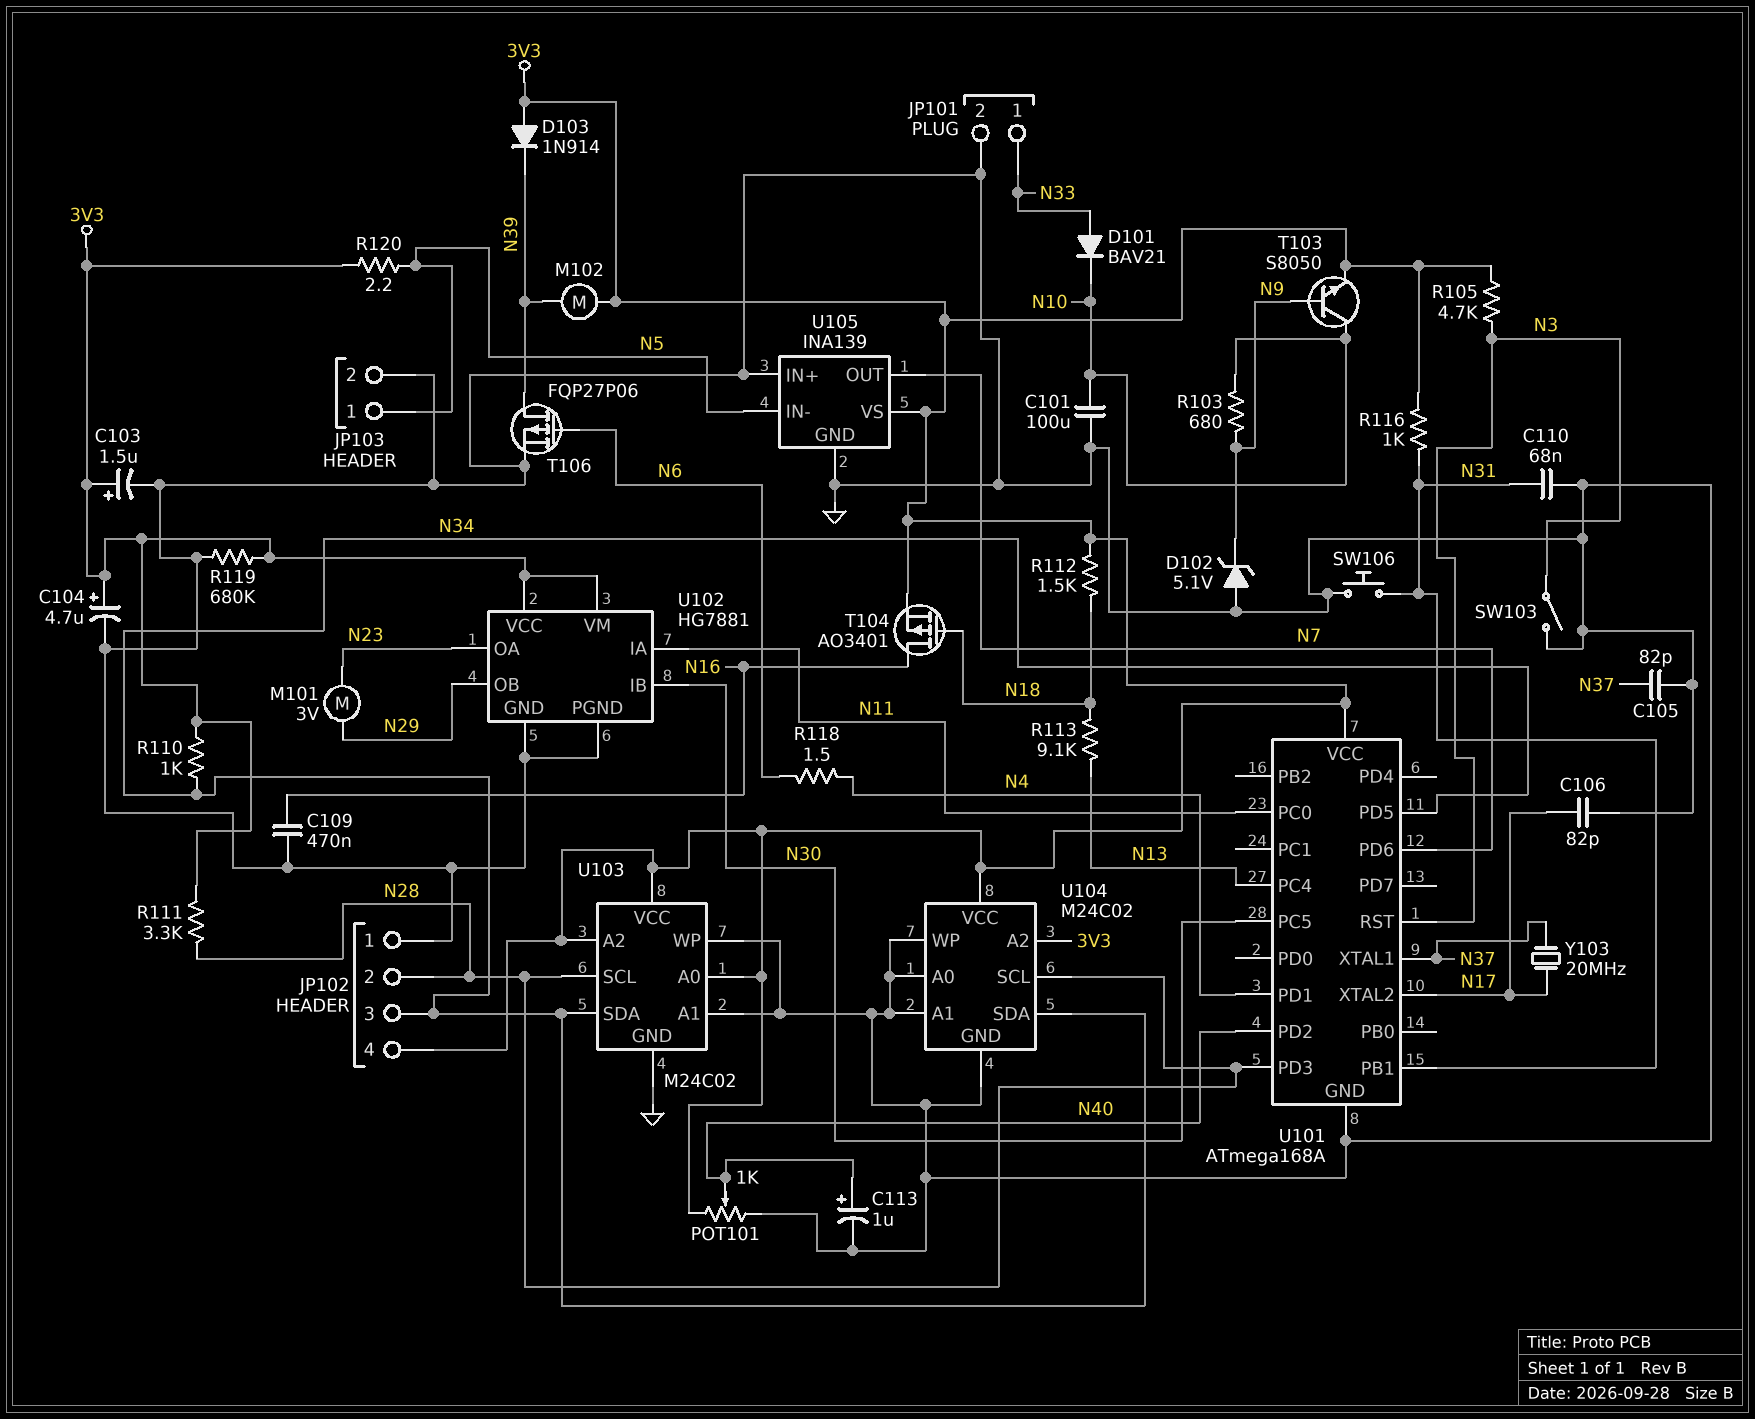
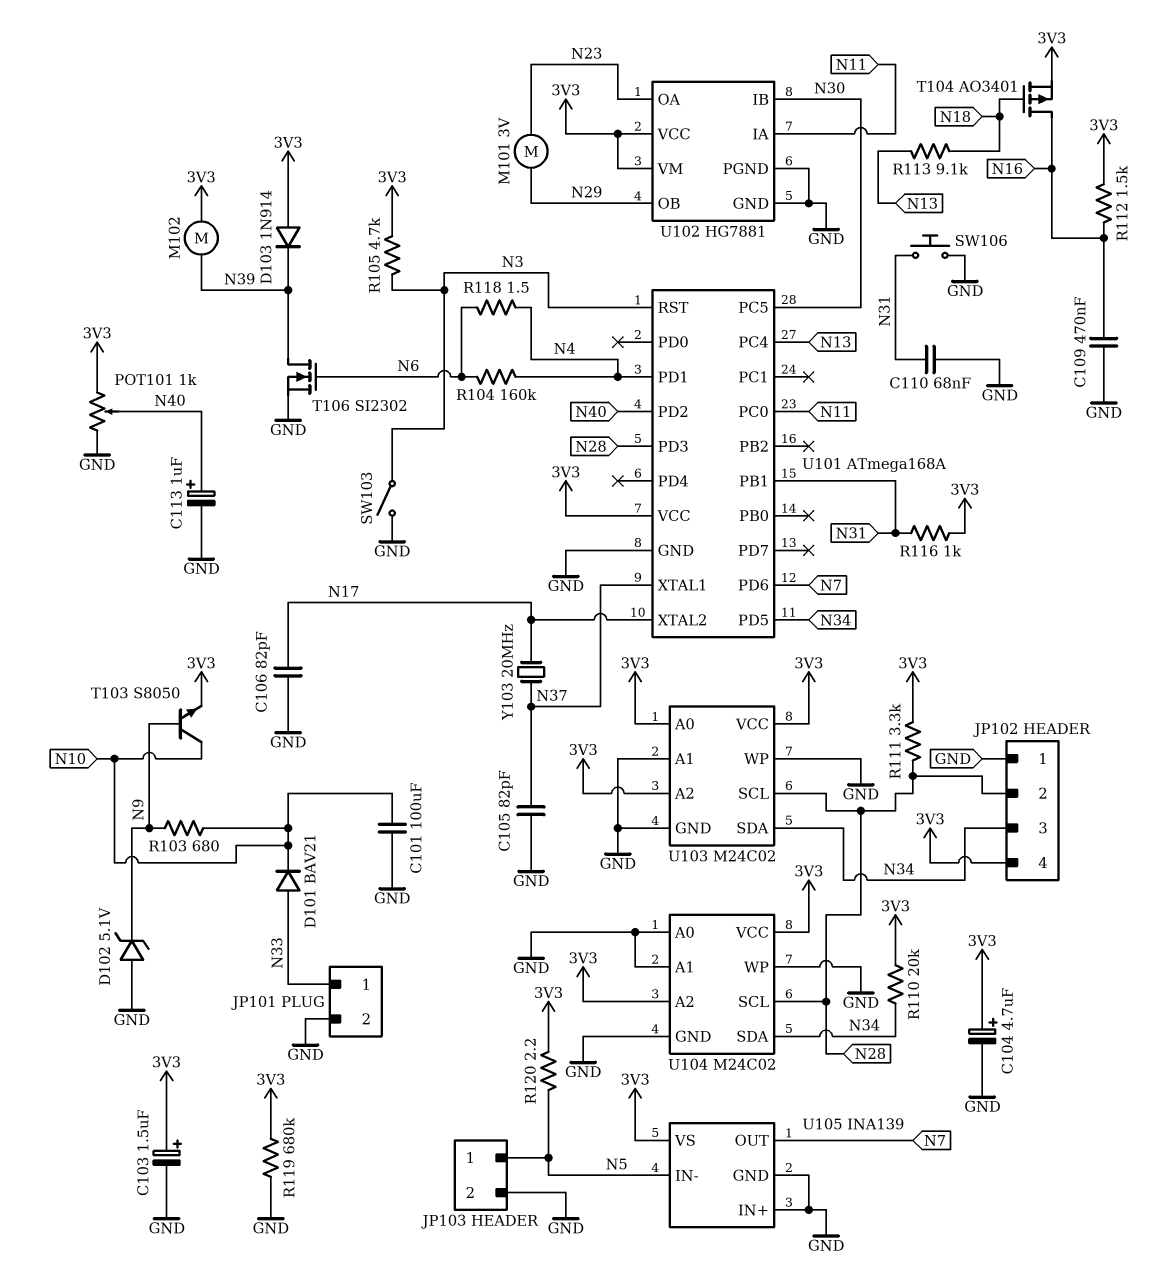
R104: none -> 160k (N4, N6)
R110: 1k (3V3, N34) -> 20k (3V3, N34)
R112: 1.5k (3V3, N18) -> 1.5k (3V3, N16)
T106: PMOS FQP27P06 (G N6, D N39, S GND) -> NMOS SI2302 (G N6, D N39, S GND)

